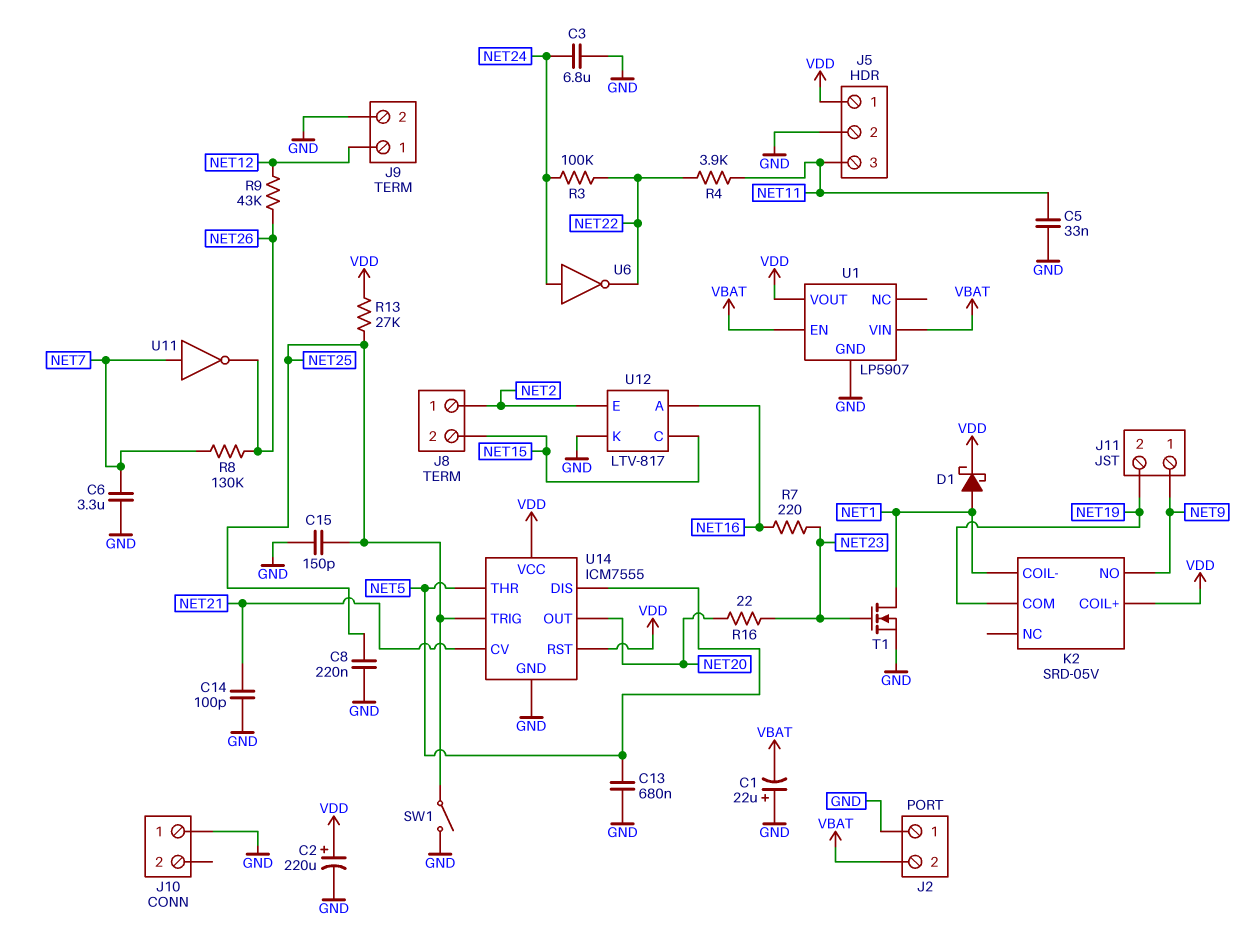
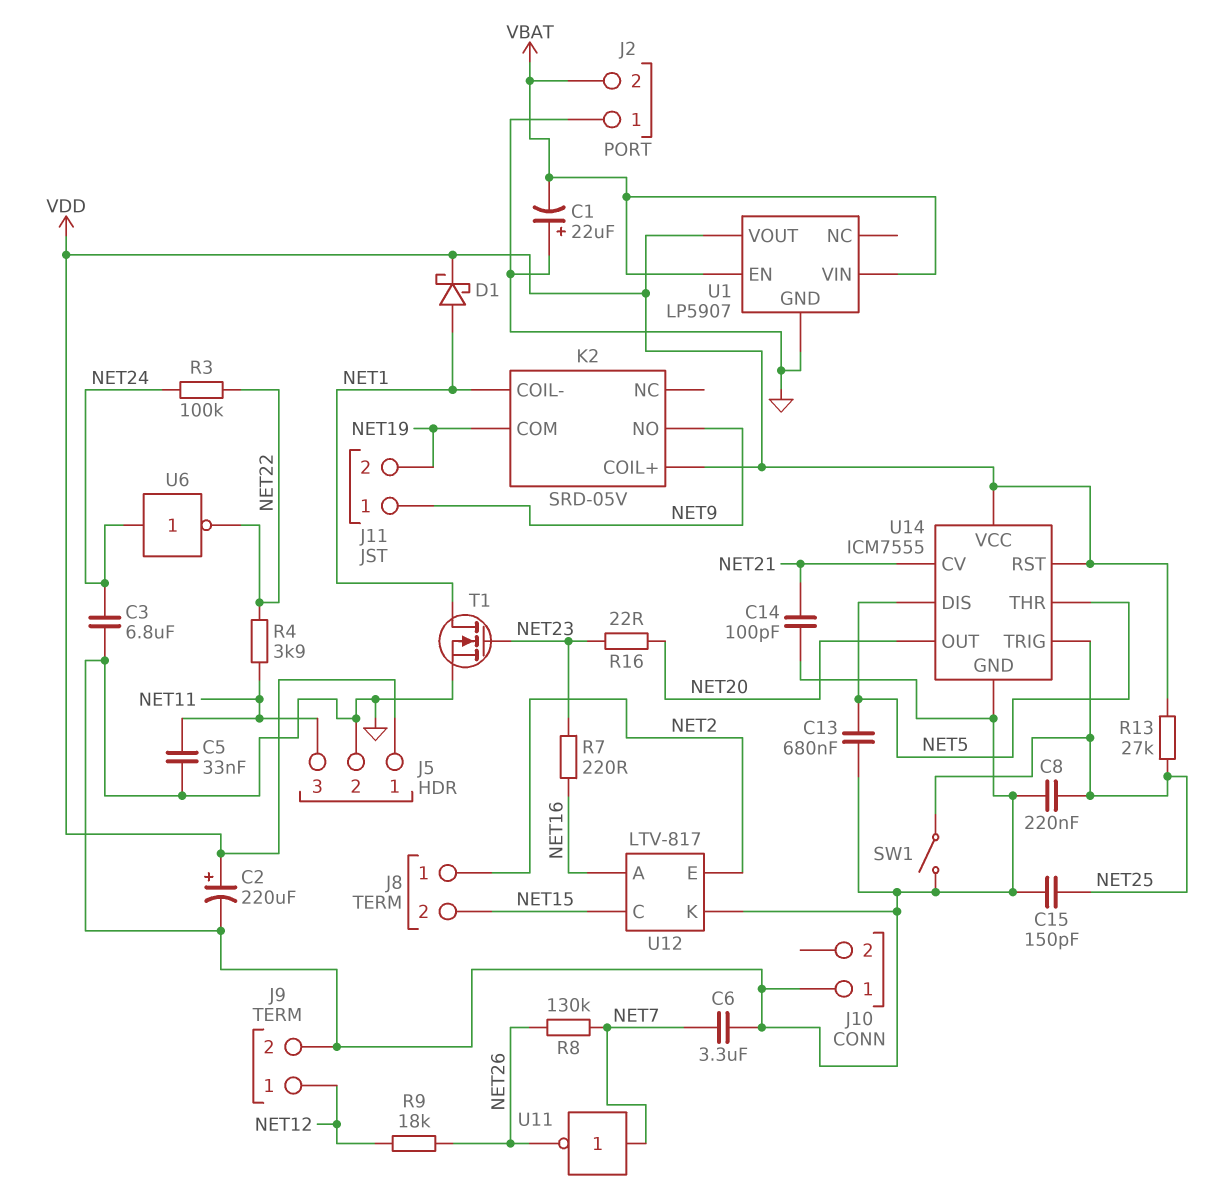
R9: 43k (NET12, NET26) -> 18k (NET12, NET26)

